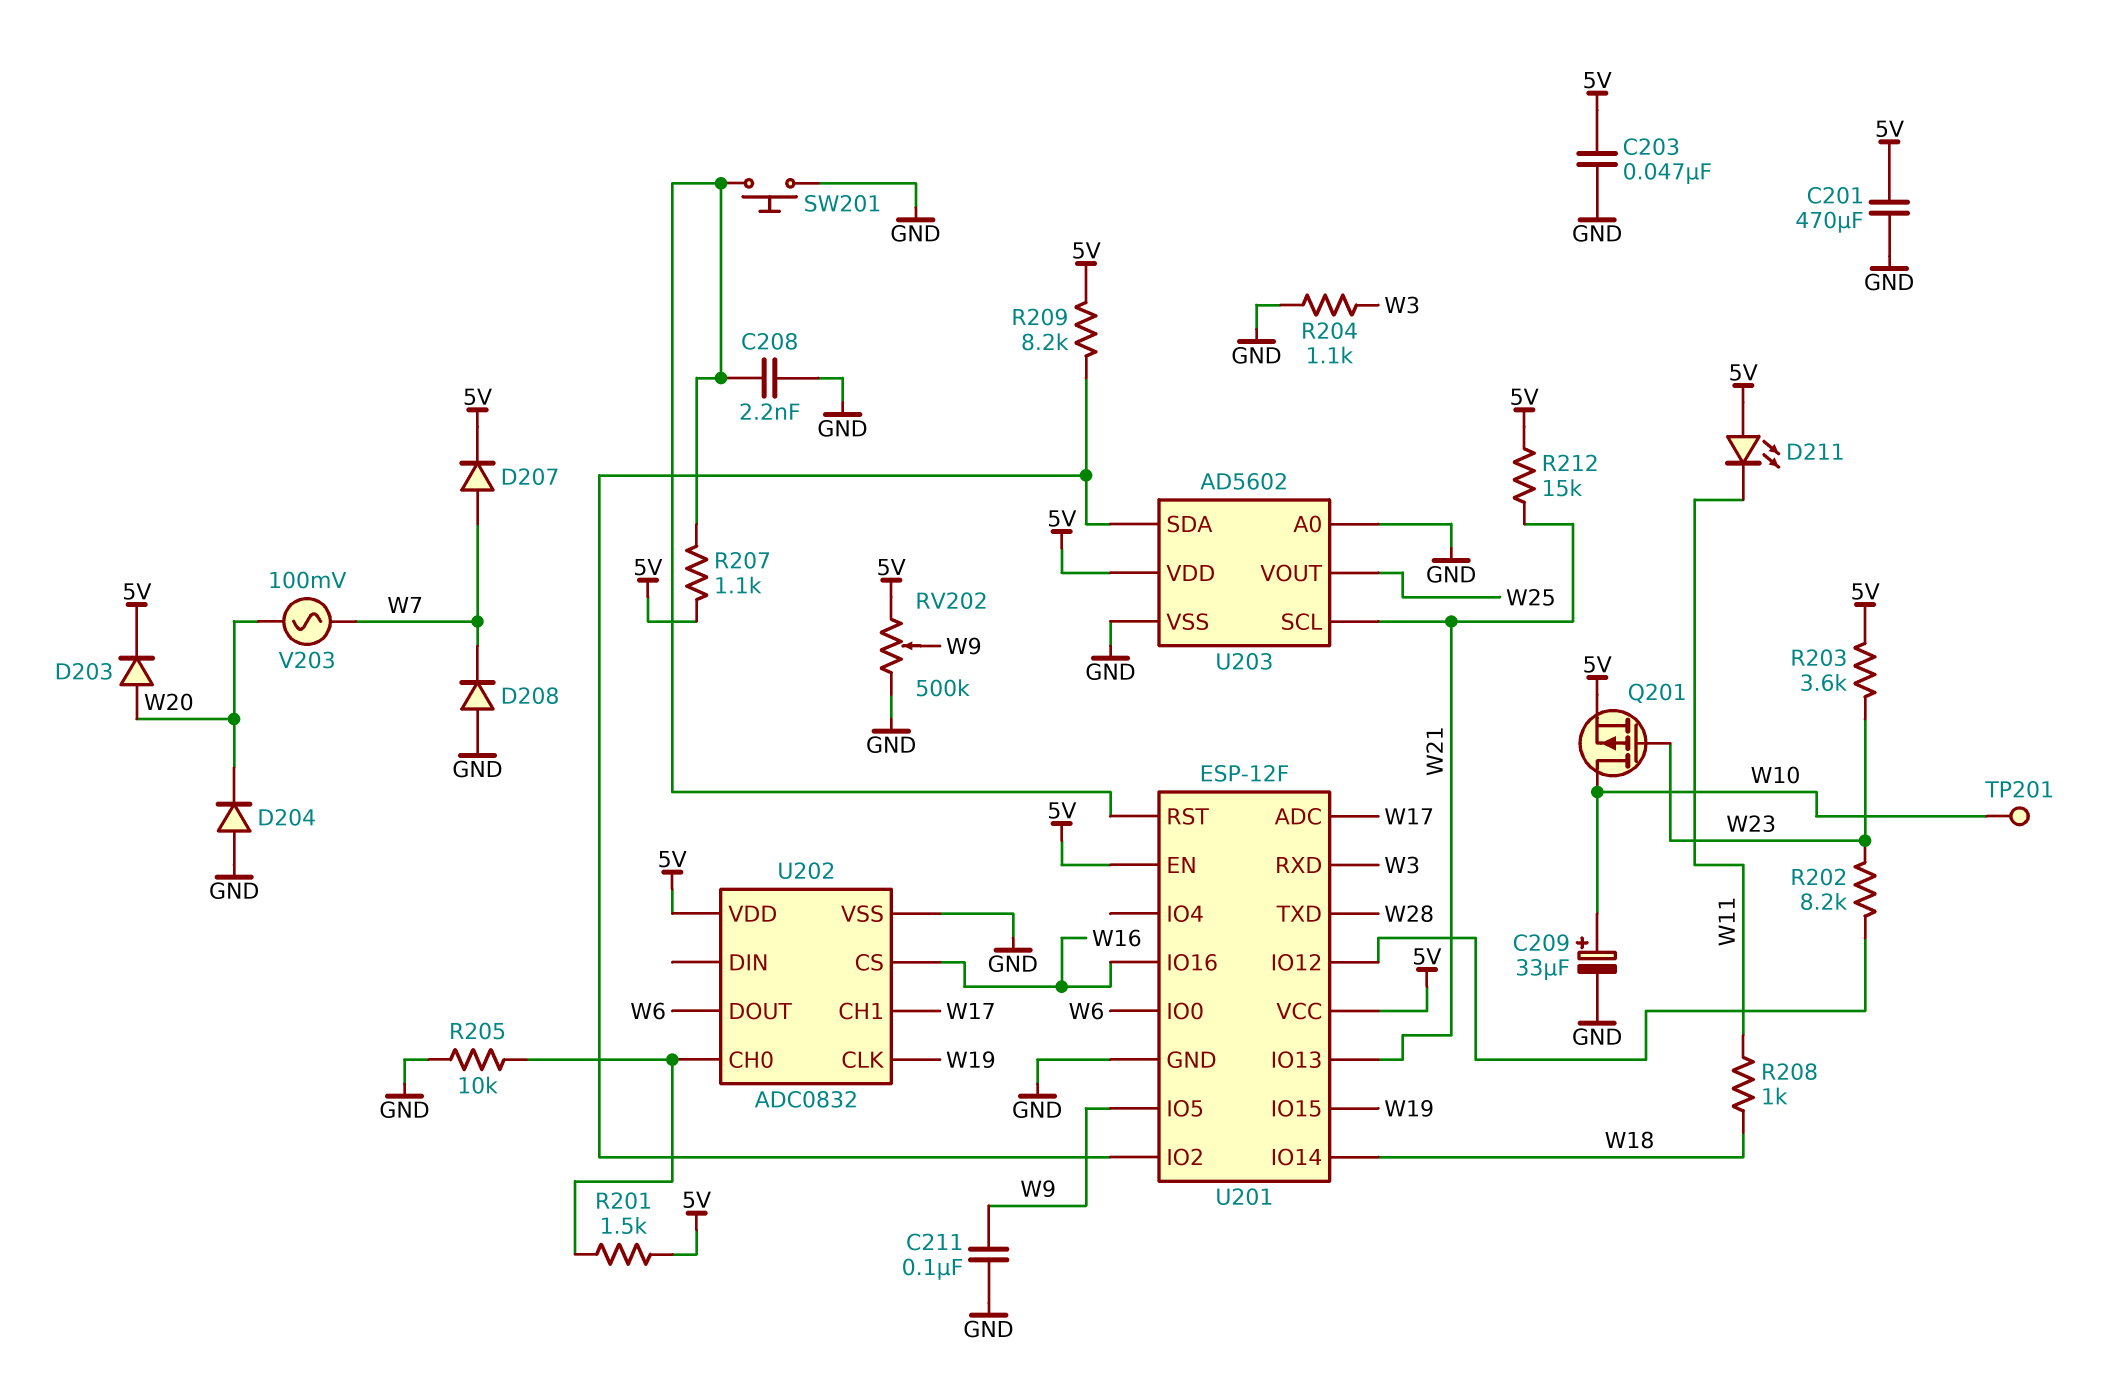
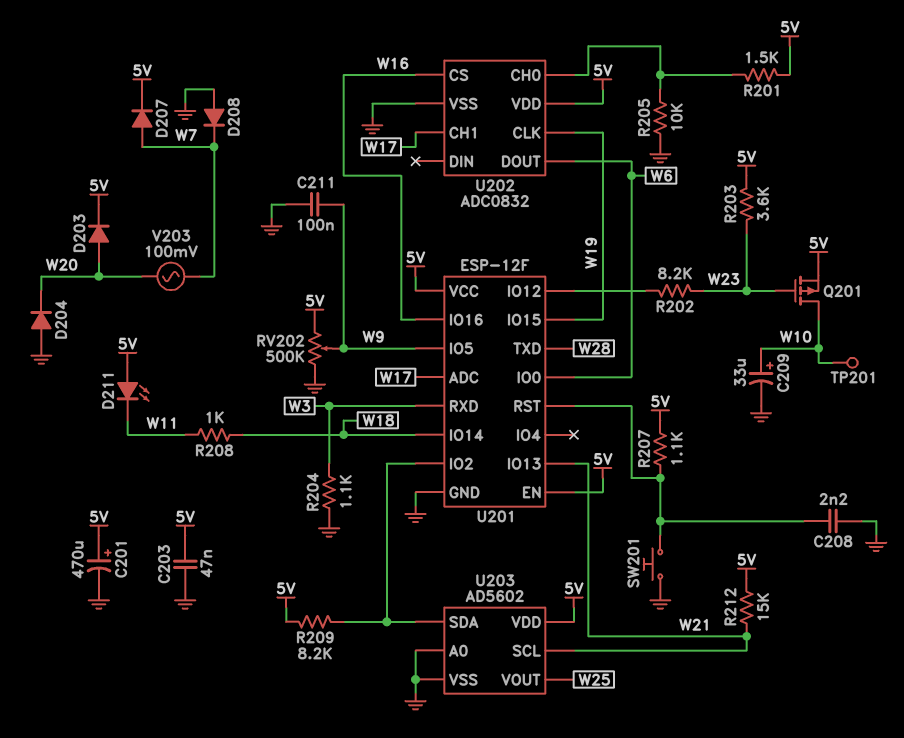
C201: 470uF (5V, GND) -> 470uF (plus 5V, minus GND)

